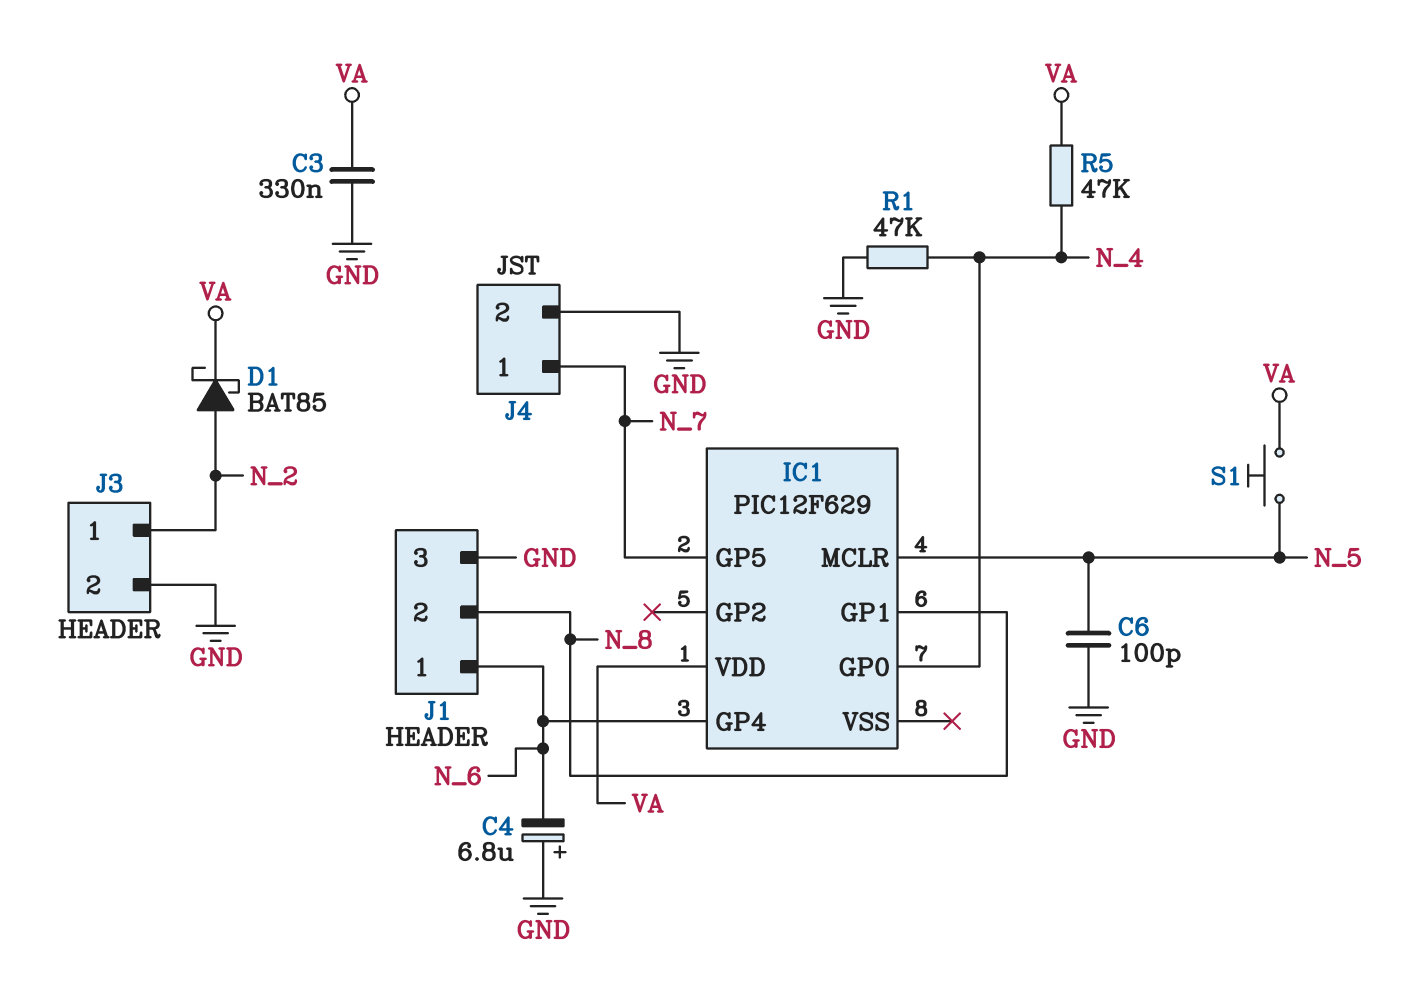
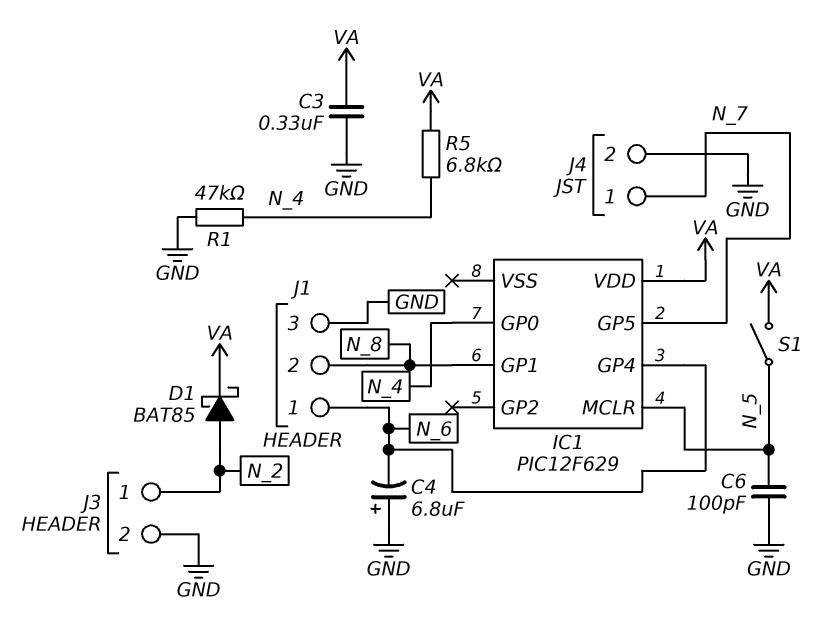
R5: 47k (N_4, VA) -> 6.8k (N_4, VA)
S1: button (N_5, VA) -> switch (N_5, VA)

